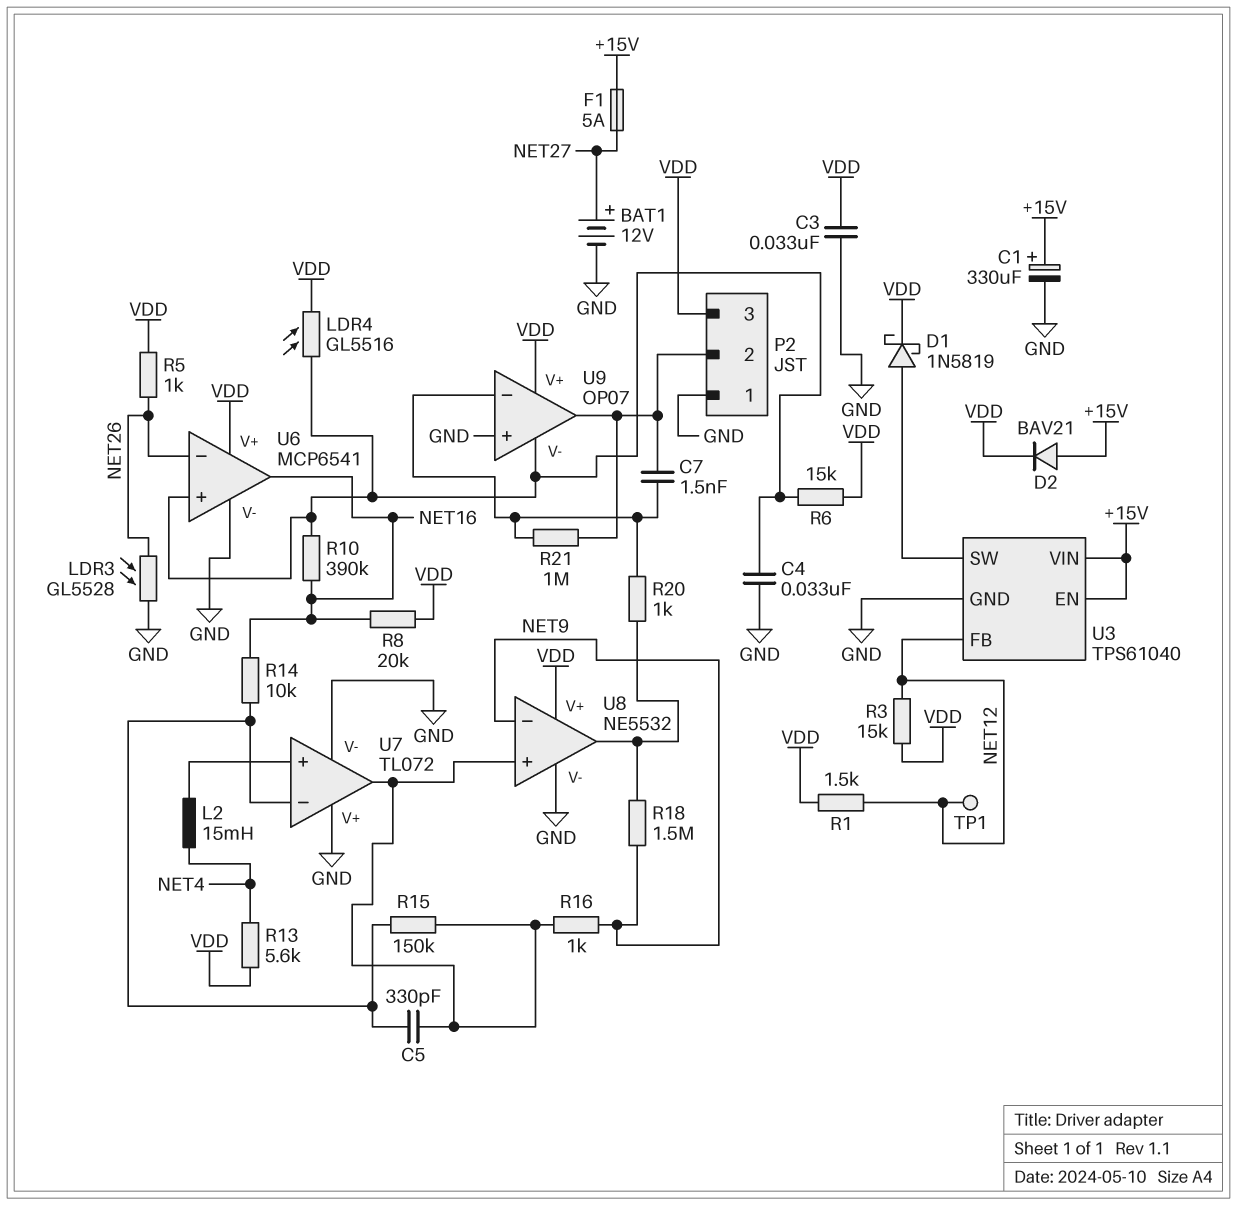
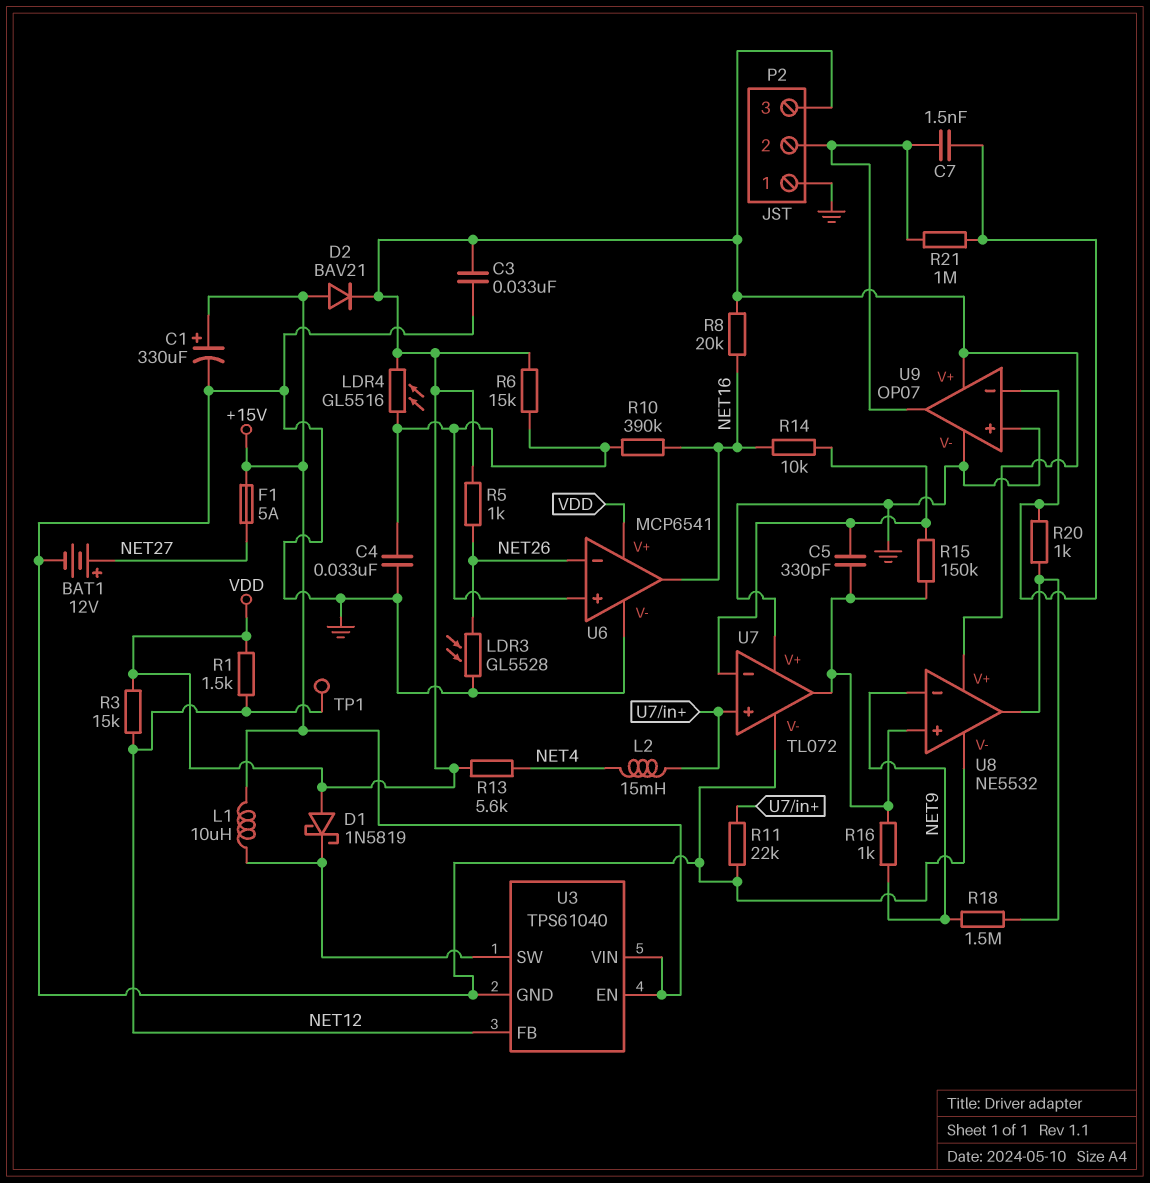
D1: schottky 1N5819 (A U3/SW, K VDD) -> schottky 1N5819 (A VDD, K U3/SW)
L1: none -> 10uH (+15V, U3/SW)
R11: none -> 22k (GND, U7/in+)
U9 pin V-: U6/in+ -> GND

